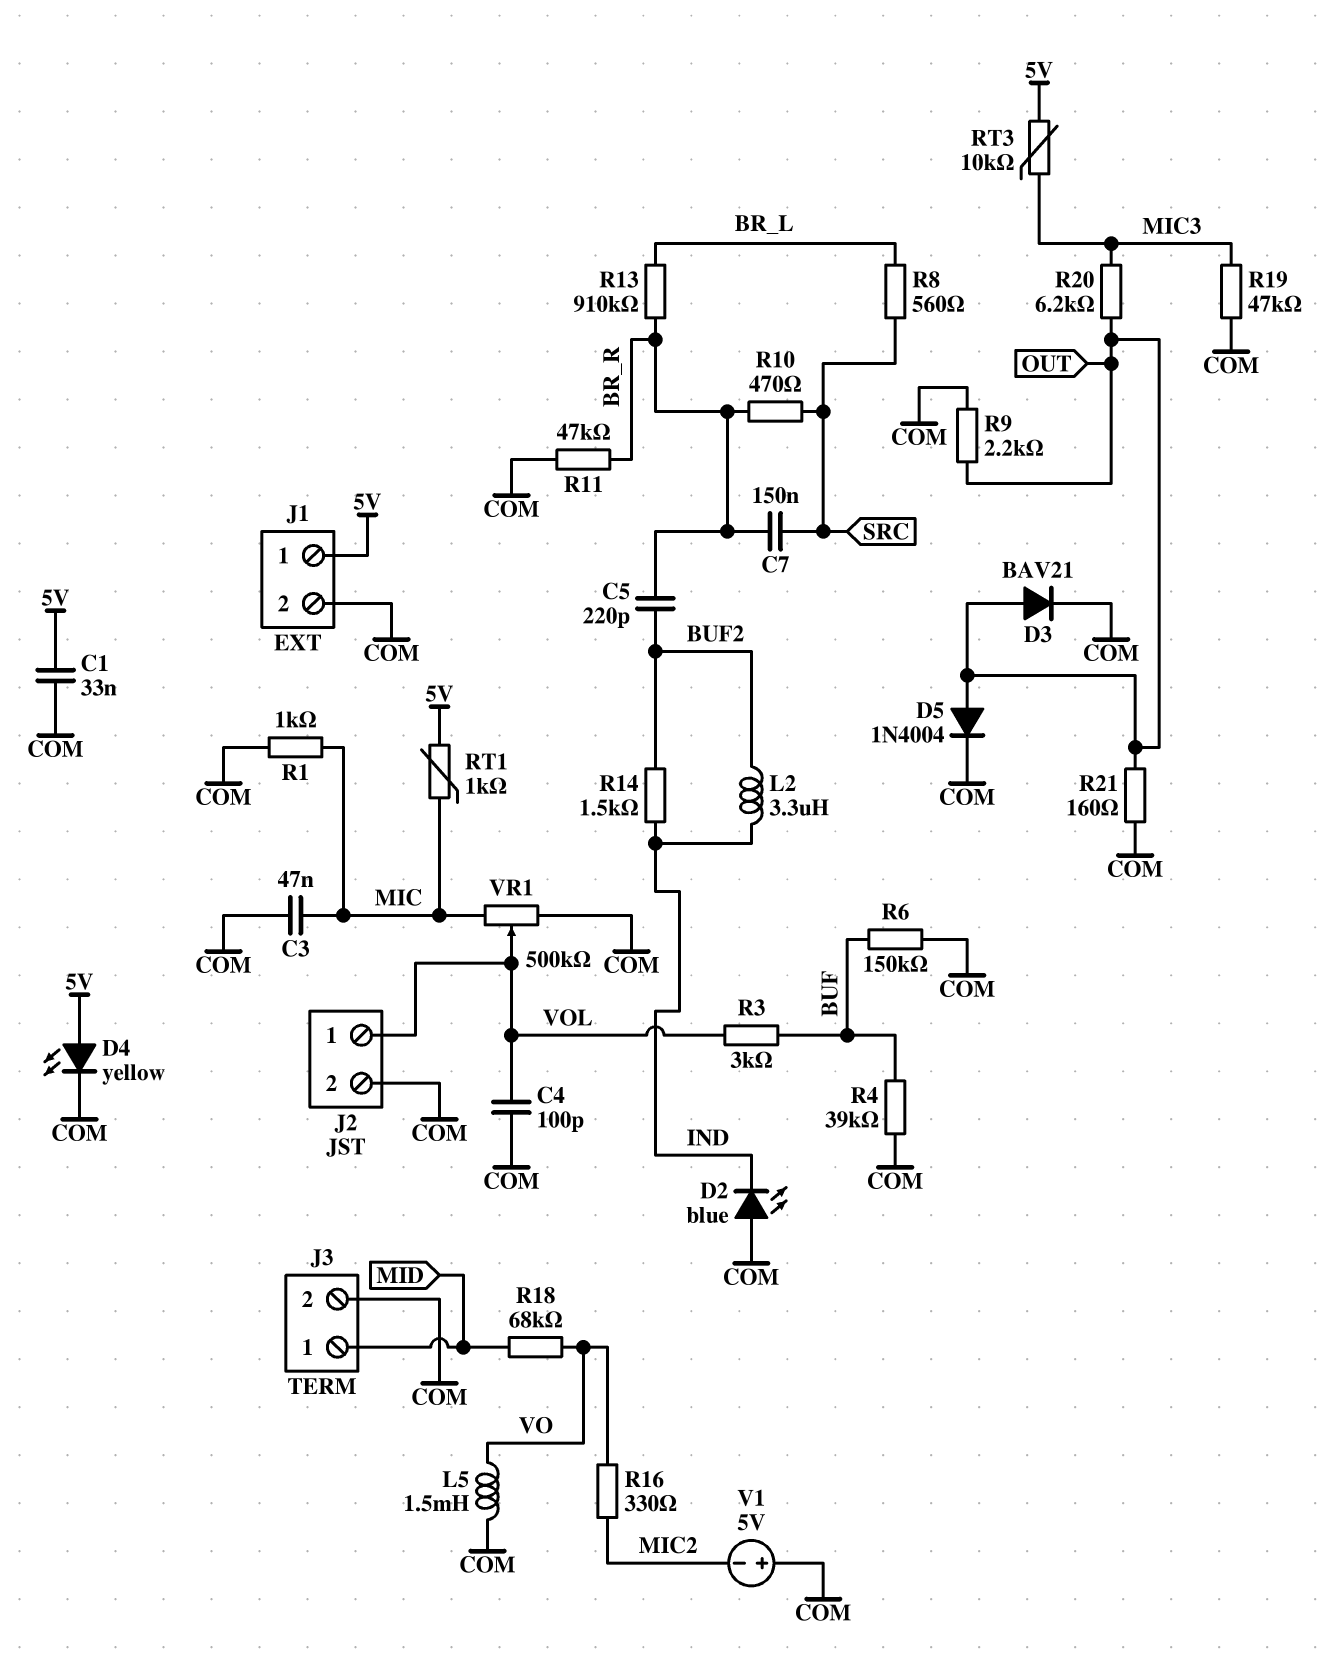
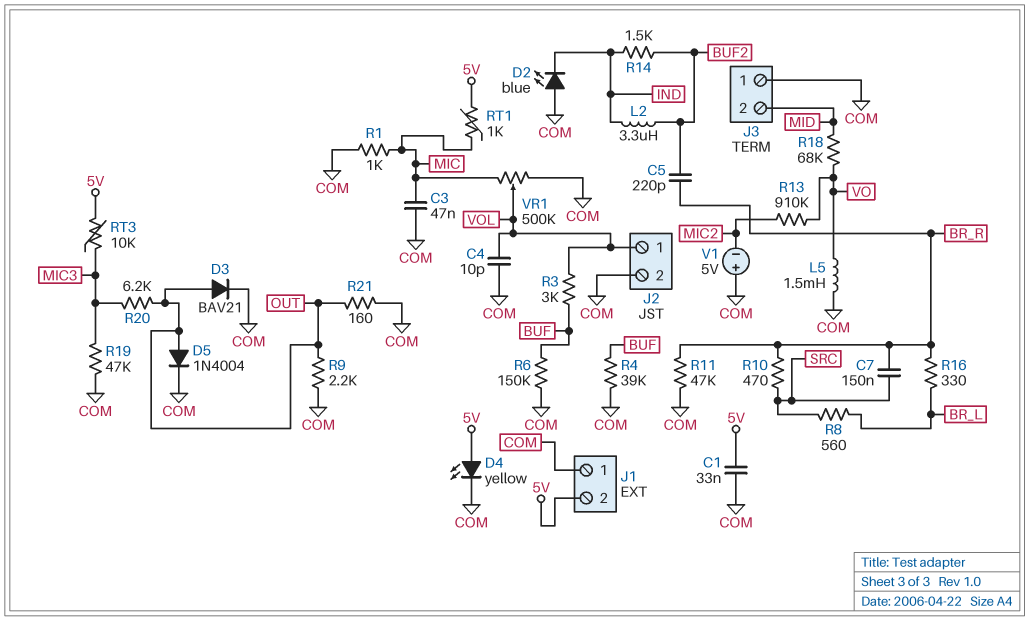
C4: 100pF (COM, VOL) -> 10pF (COM, VOL)
J1 pin 1: 5V -> COM
J1 pin 2: COM -> 5V
J3 pin 1: MID -> COM
J3 pin 2: COM -> MID
R13: 910k (BR_L, BR_R) -> 910k (MIC2, VO)
R16: 330 (MIC2, VO) -> 330 (BR_L, BR_R)

